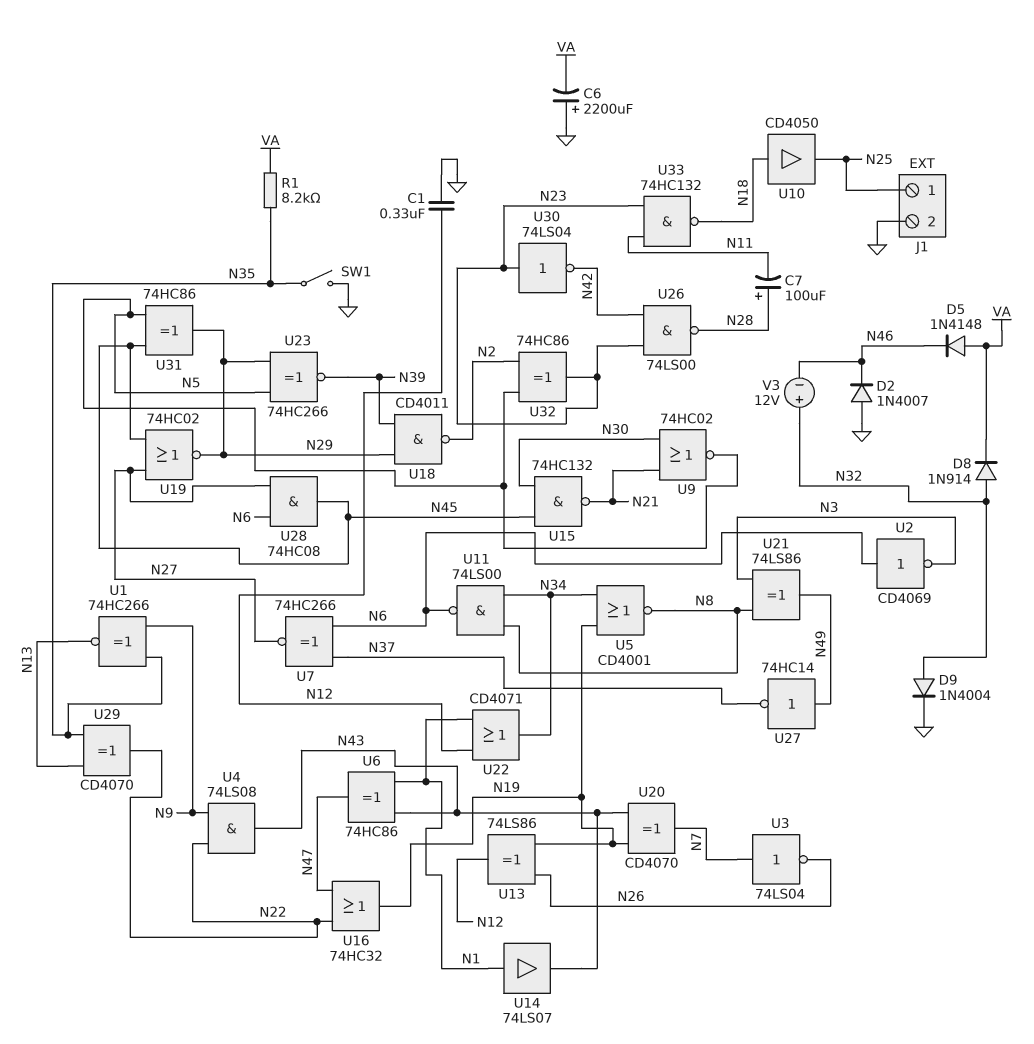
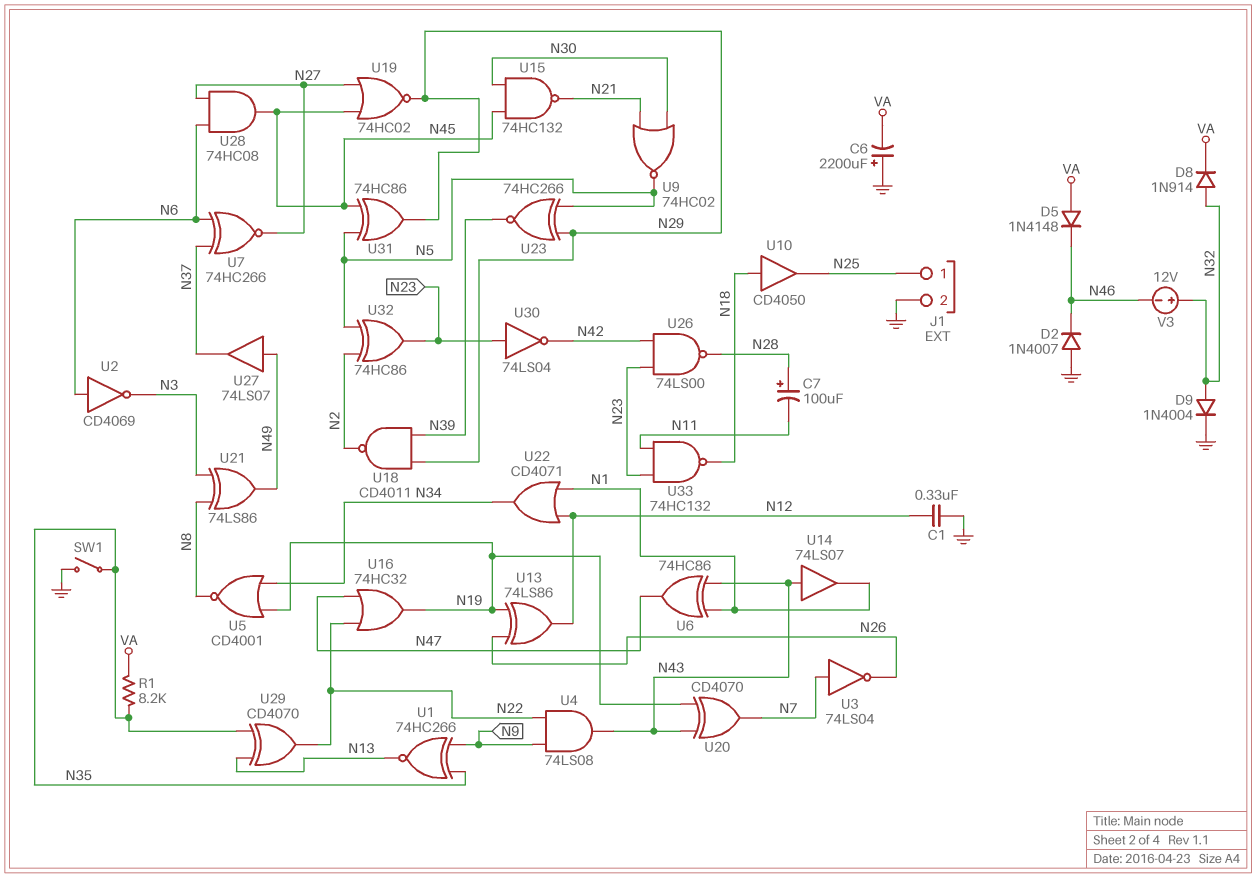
U11: NAND 74LS00 (in N8, in N34, out N6) -> none
U14: buffer 74LS07 (in N1, out N43) -> buffer 74LS07 (in N43, out N1)
U27: NOT 74HC14 (in N49, out N37) -> buffer 74LS07 (in N49, out N37)

